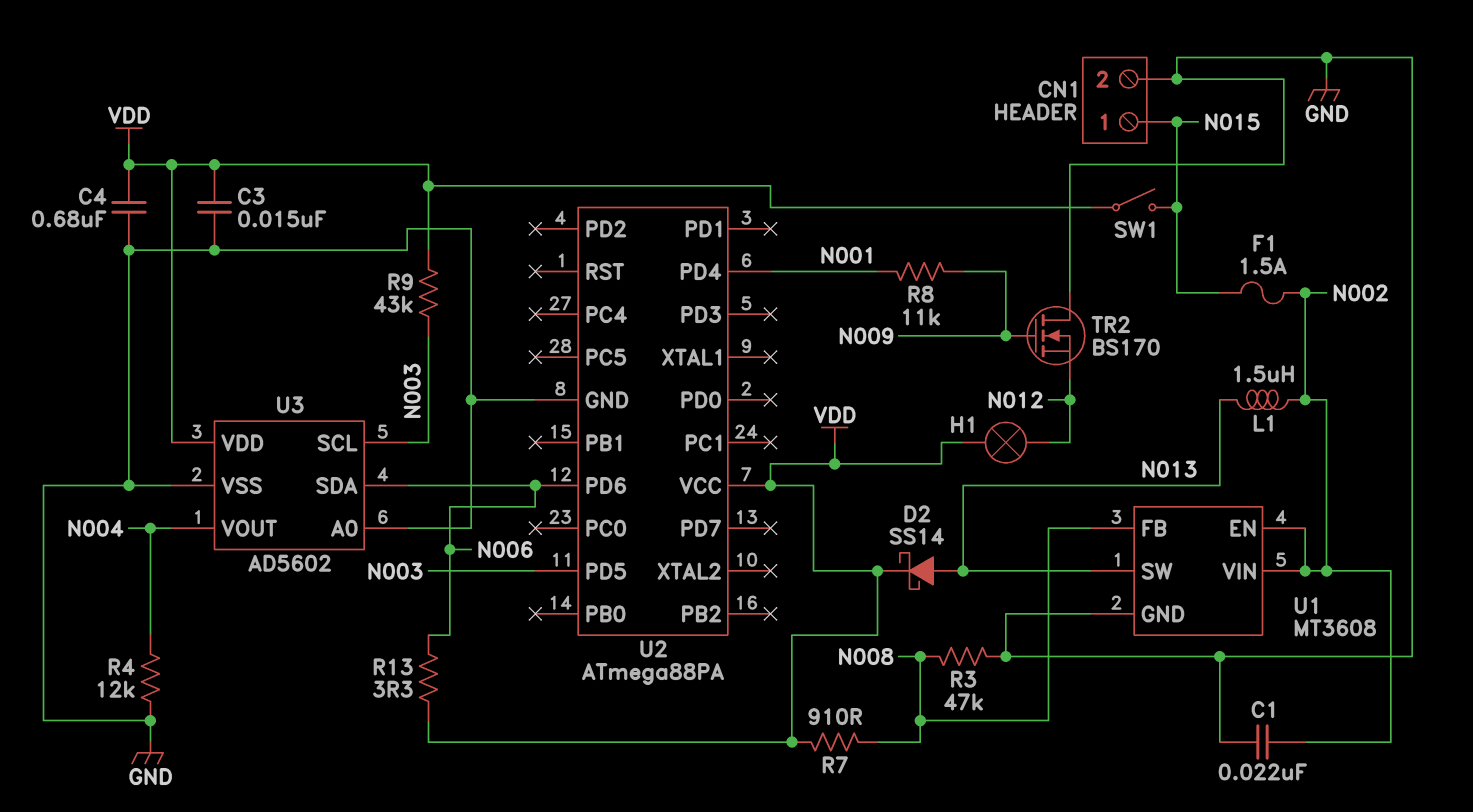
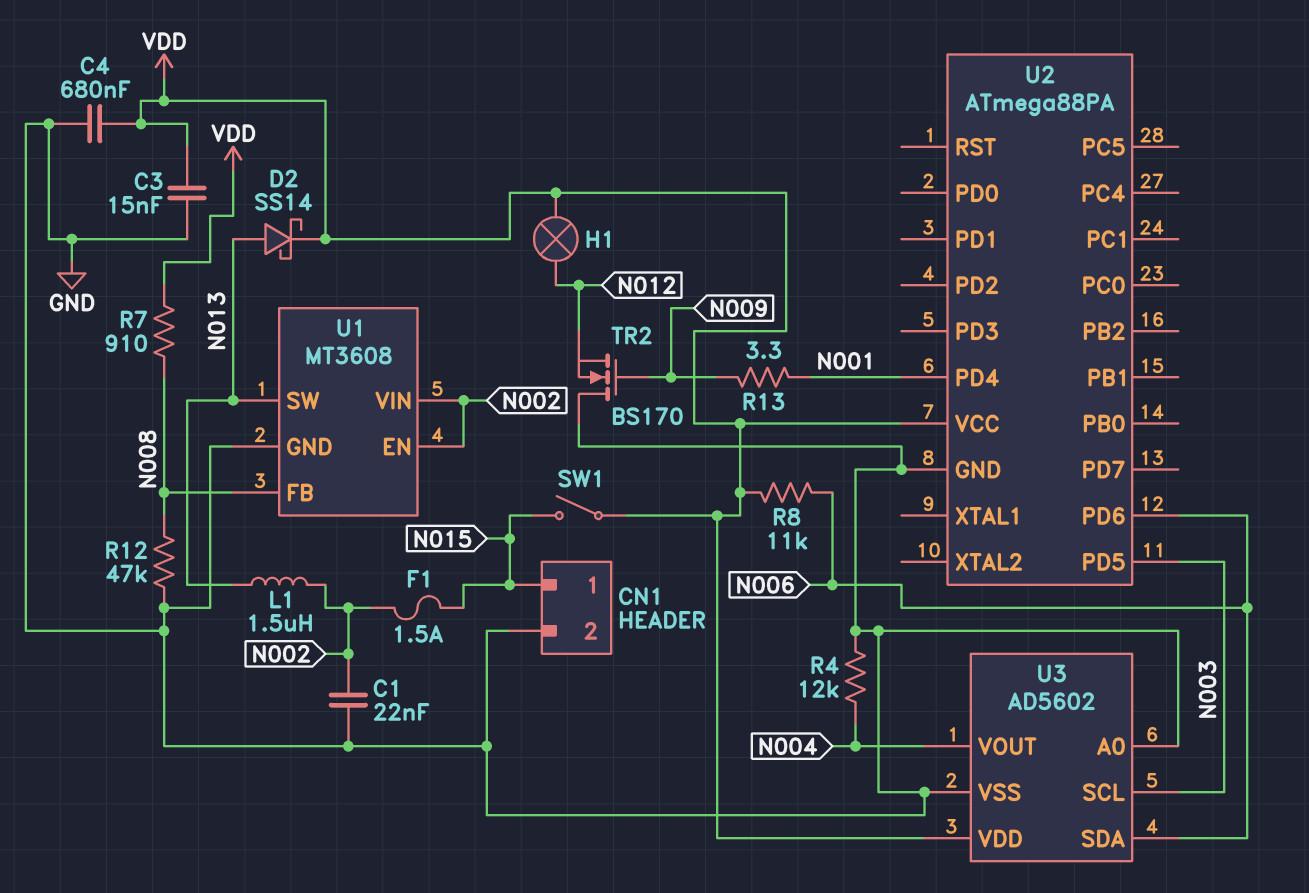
R3: 47k (GND, N008) -> none
R8: 11k (N001, N009) -> 11k (N006, VDD)
R9: 43k (N003, VDD) -> none
R12: none -> 47k (GND, N008)
R13: 3.3 (N006, VDD) -> 3.3 (N001, N009)

